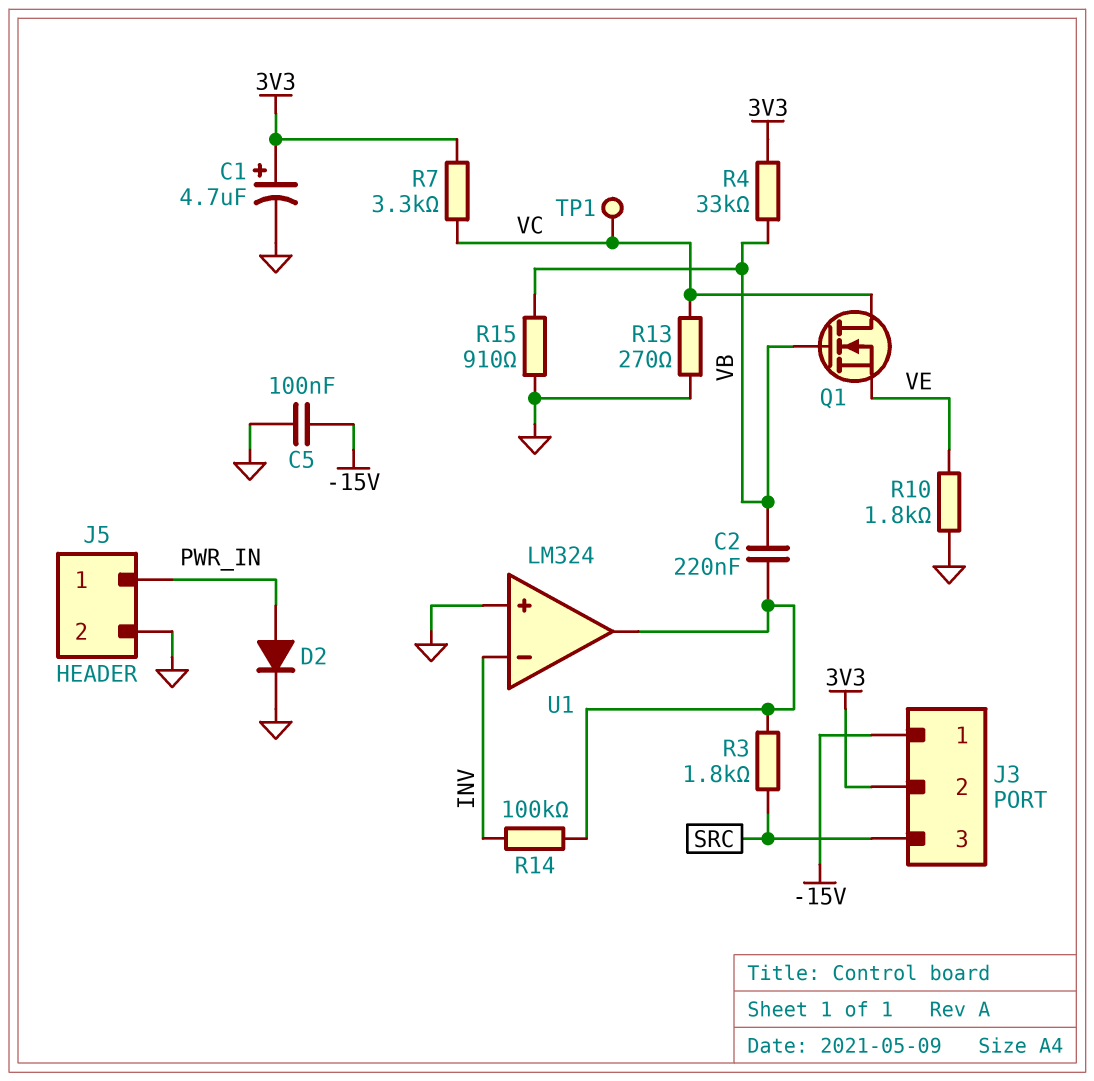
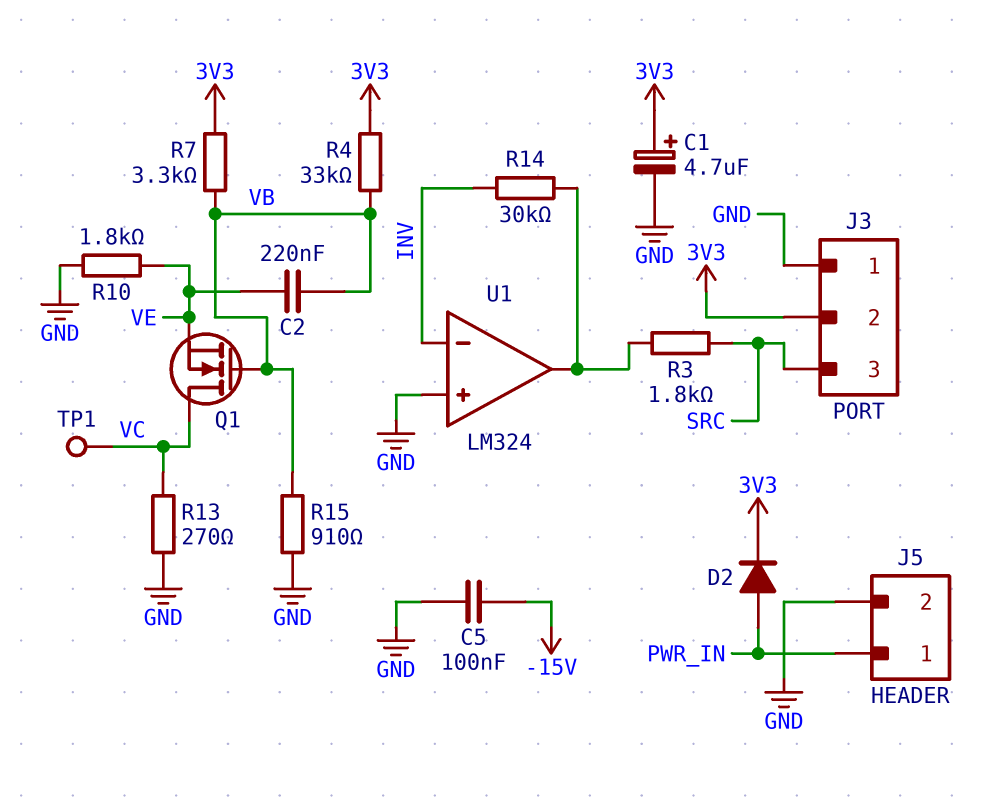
C2: 220nF (U1/out, VB) -> 220nF (VB, VE)
D2: diode (A PWR_IN, K GND) -> diode (A PWR_IN, K 3V3)
J3 pin 1: -15V -> GND
R7: 3.3k (3V3, VC) -> 3.3k (3V3, VB)
R14: 100k (INV, U1/out) -> 30k (INV, U1/out)

